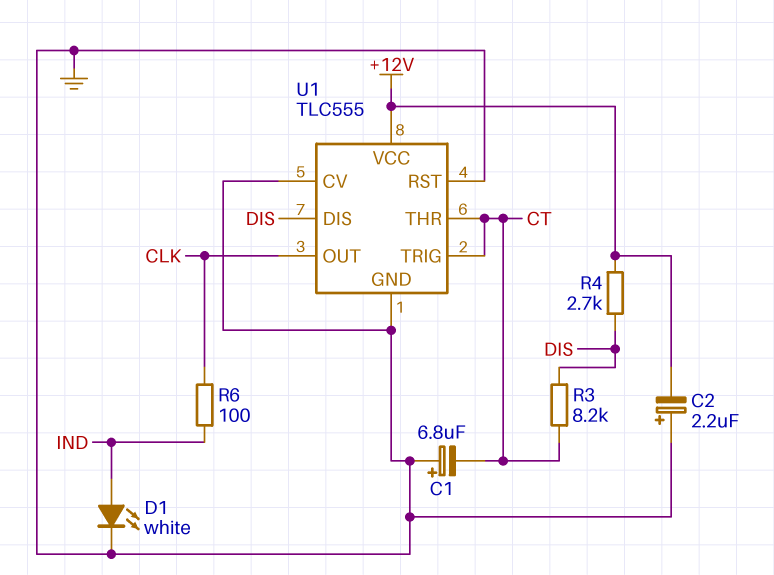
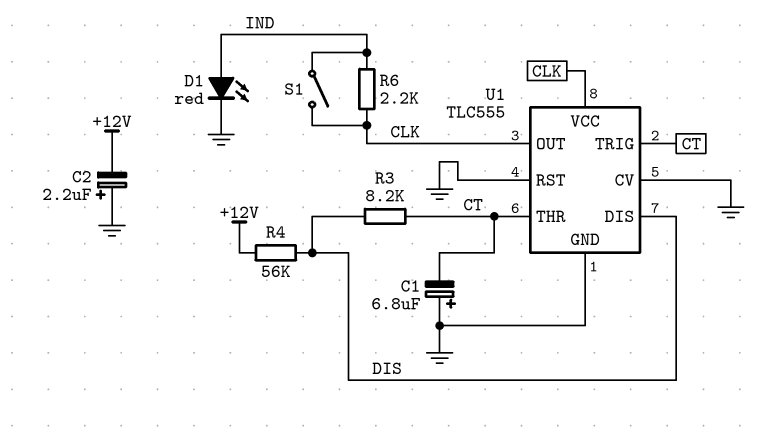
D1: LED white (A IND, K GND) -> LED red (A IND, K GND)
R4: 2.7k (+12V, DIS) -> 56k (+12V, DIS)
R6: 100 (CLK, IND) -> 2.2k (CLK, IND)
S1: none -> switch (CLK, IND)
U1 pin VCC: +12V -> CLK

